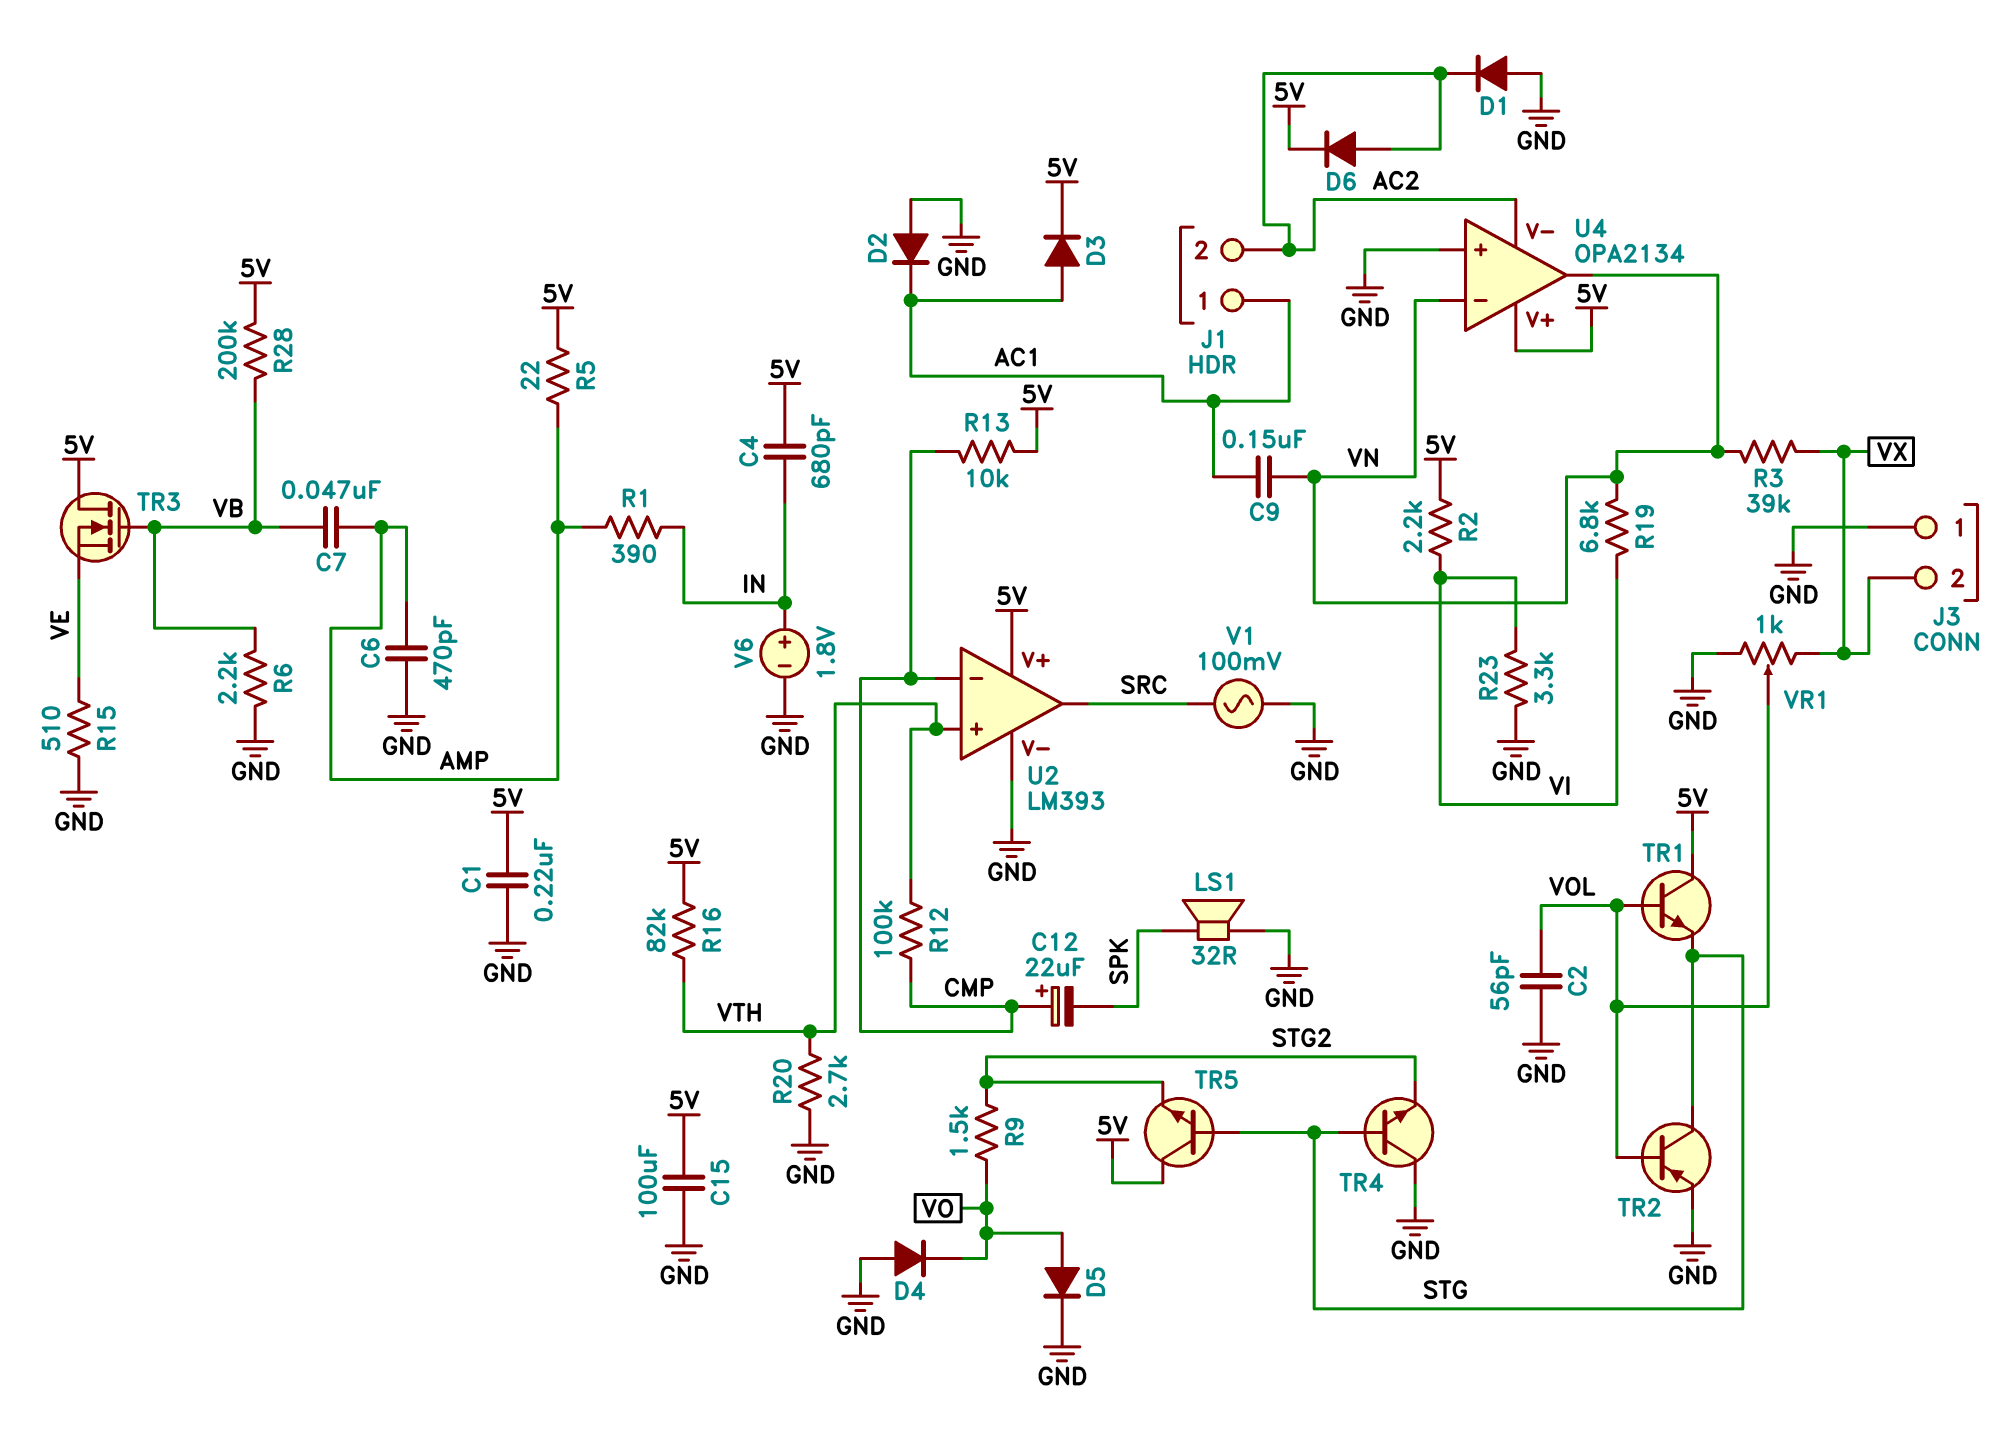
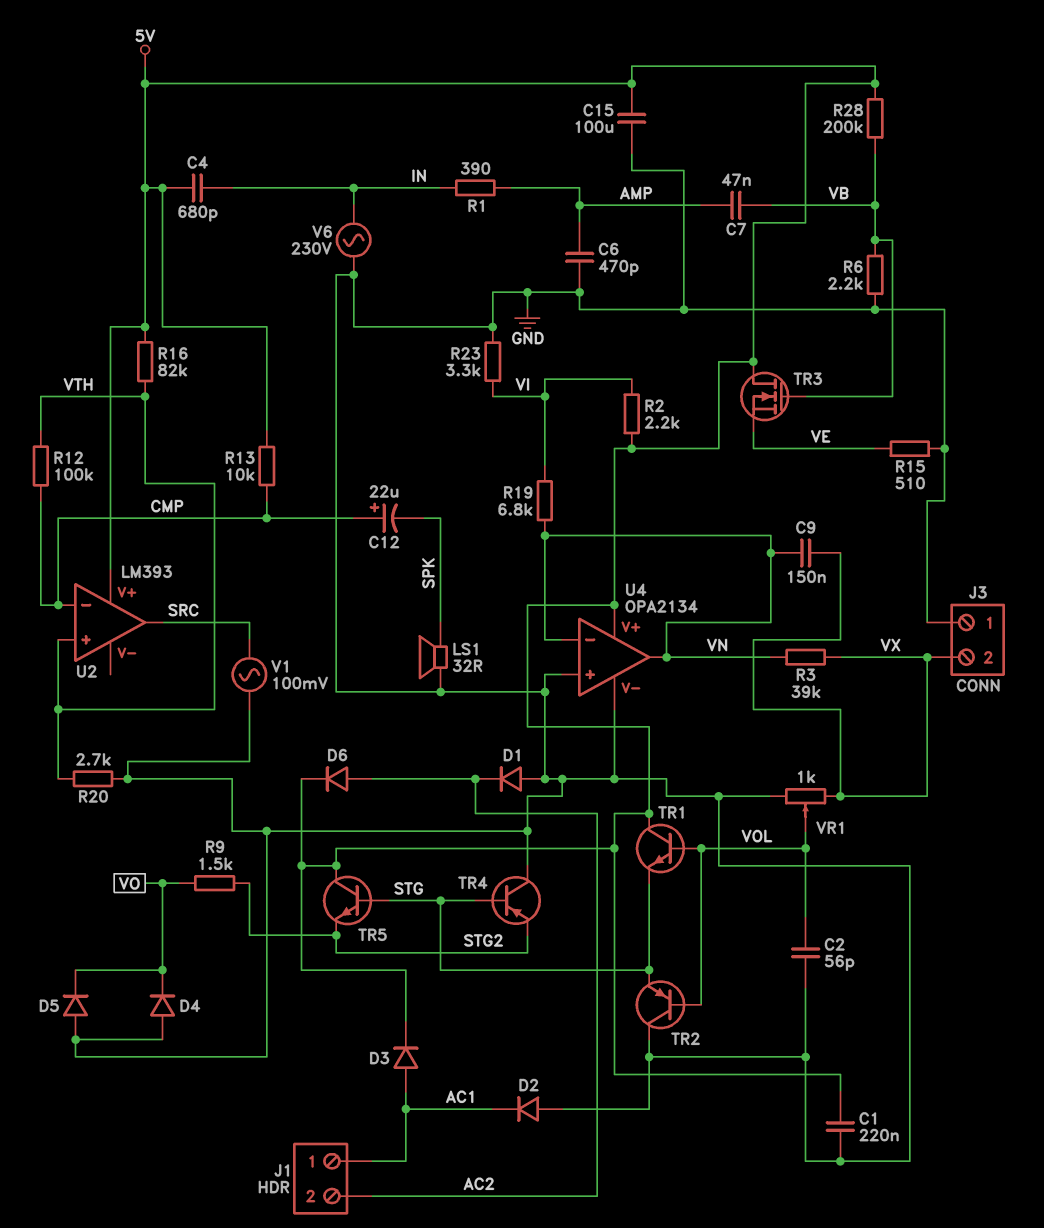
C9: 150nF (AC1, VN) -> 150nF (VN, VX)
D5: diode (A VO, K GND) -> diode (A GND, K VO)
R5: 22 (5V, AMP) -> none
TR2: PNP (B VOL, C STG, E GND) -> PNP (B VOL, C GND, E STG)
TR4: NPN (B STG, C GND, E STG2) -> PNP (B STG, C GND, E STG2)
U2 pin V-: GND -> none
U4 pin V-: AC2 -> GND
V6: 1.8V (plus IN, minus GND) -> AC 230V (GND, IN)

